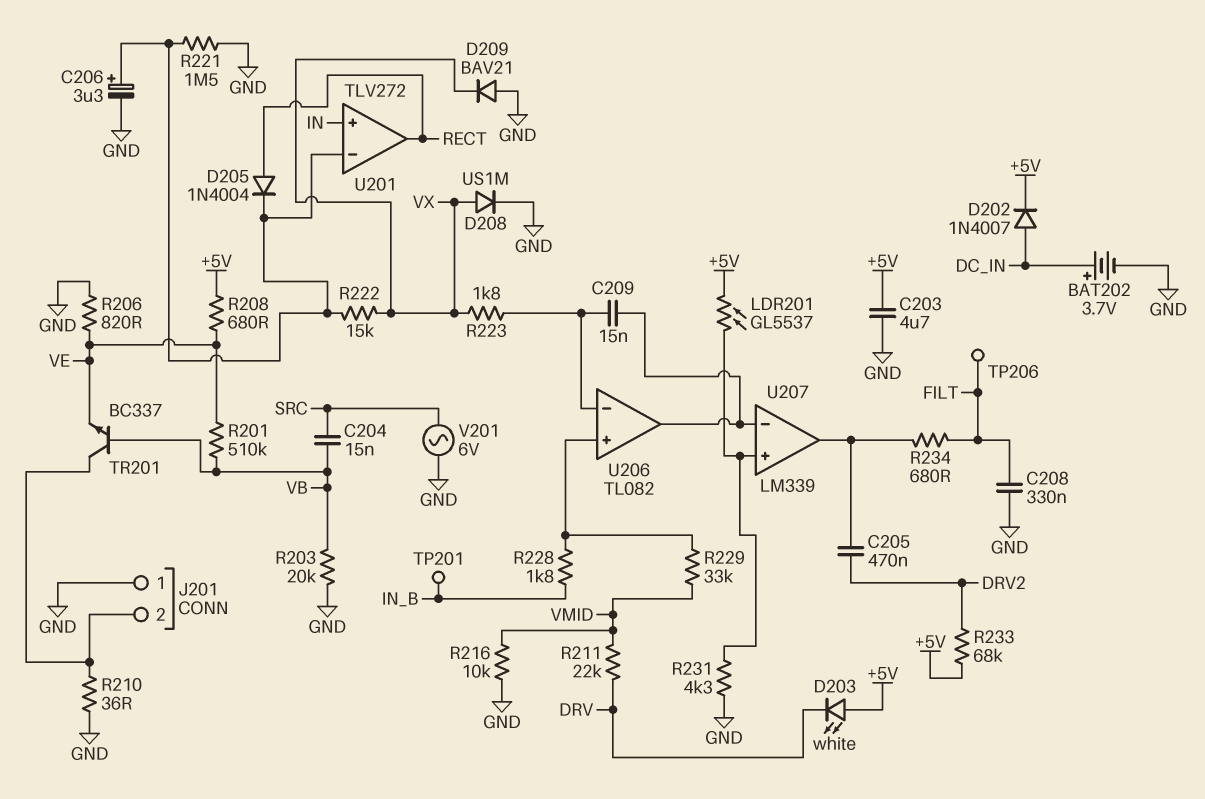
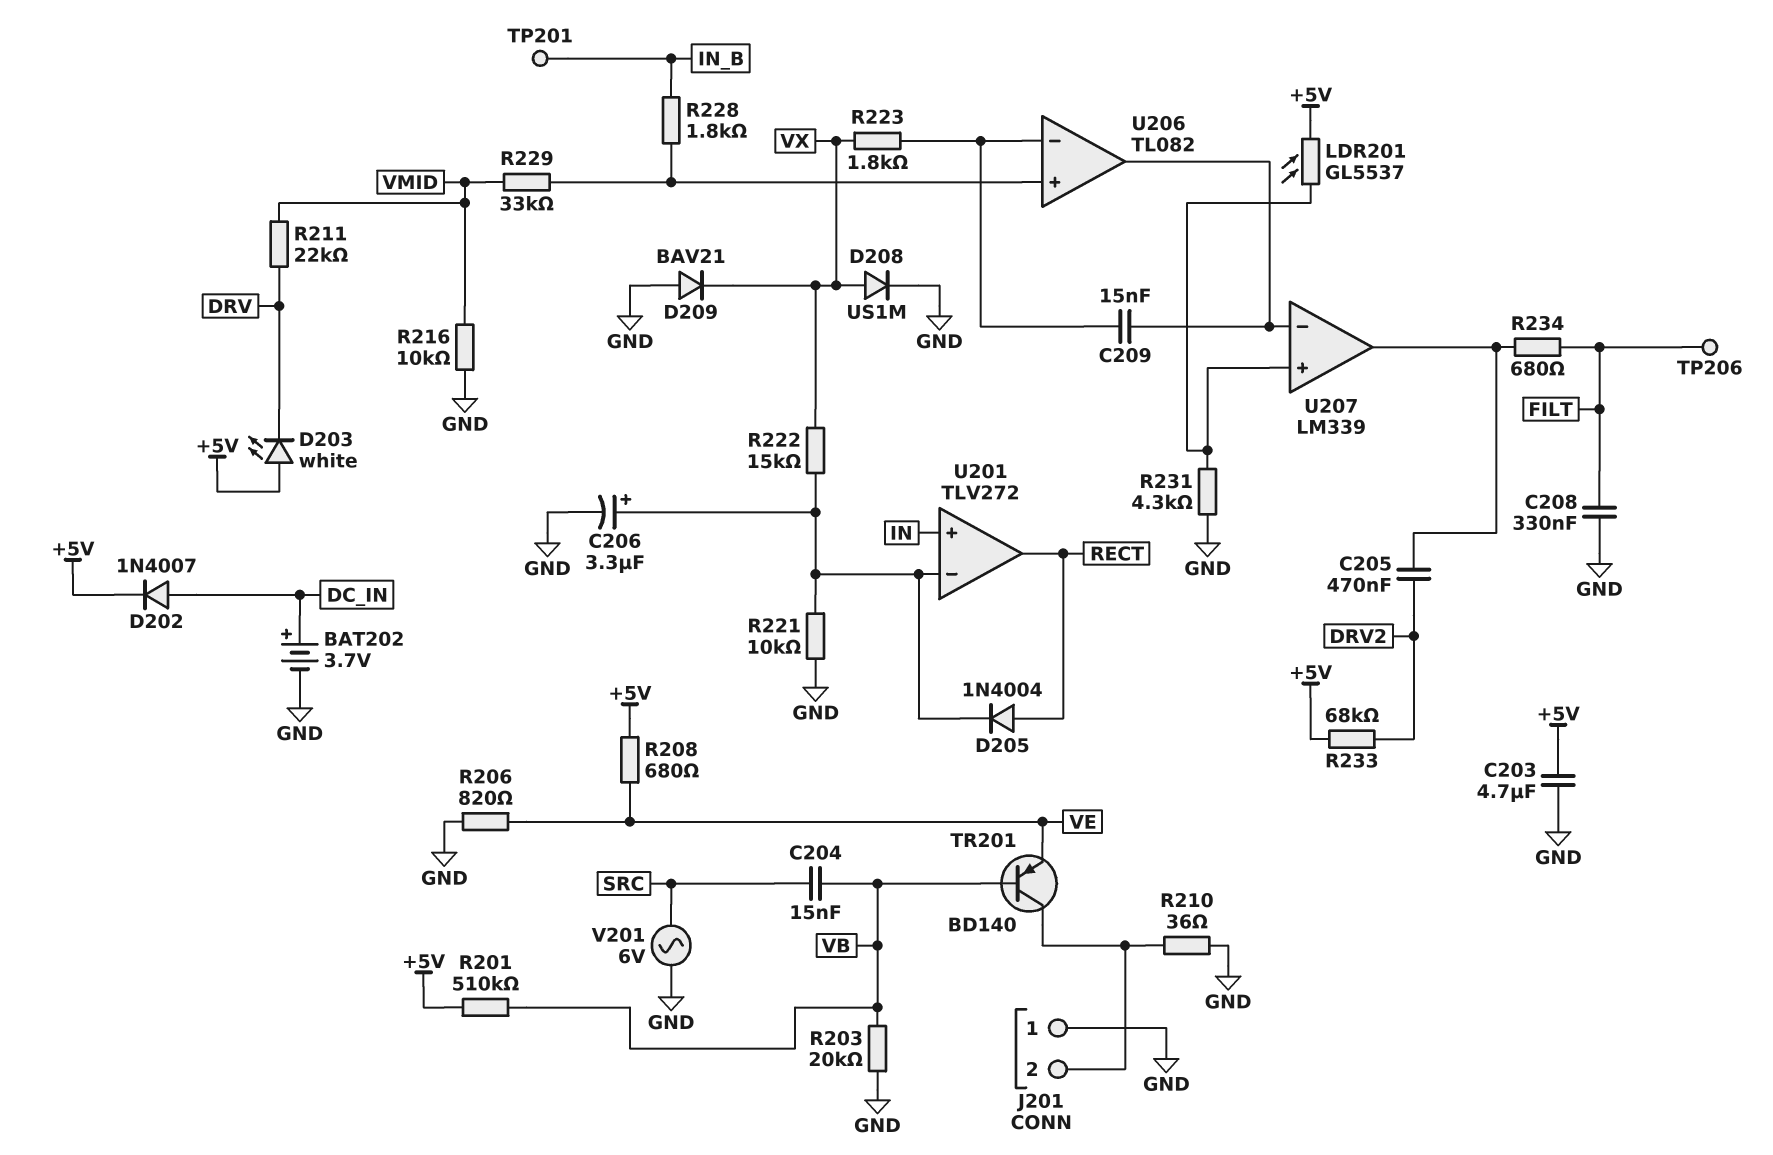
R201: 510k (VB, VE) -> 510k (+5V, VB)
R221: 1.5M (GND, U201/in-) -> 10k (GND, U201/in-)
TR201: NPN BC337 (B VB, C J201/2, E VE) -> PNP BD140 (B VB, C J201/2, E VE)

